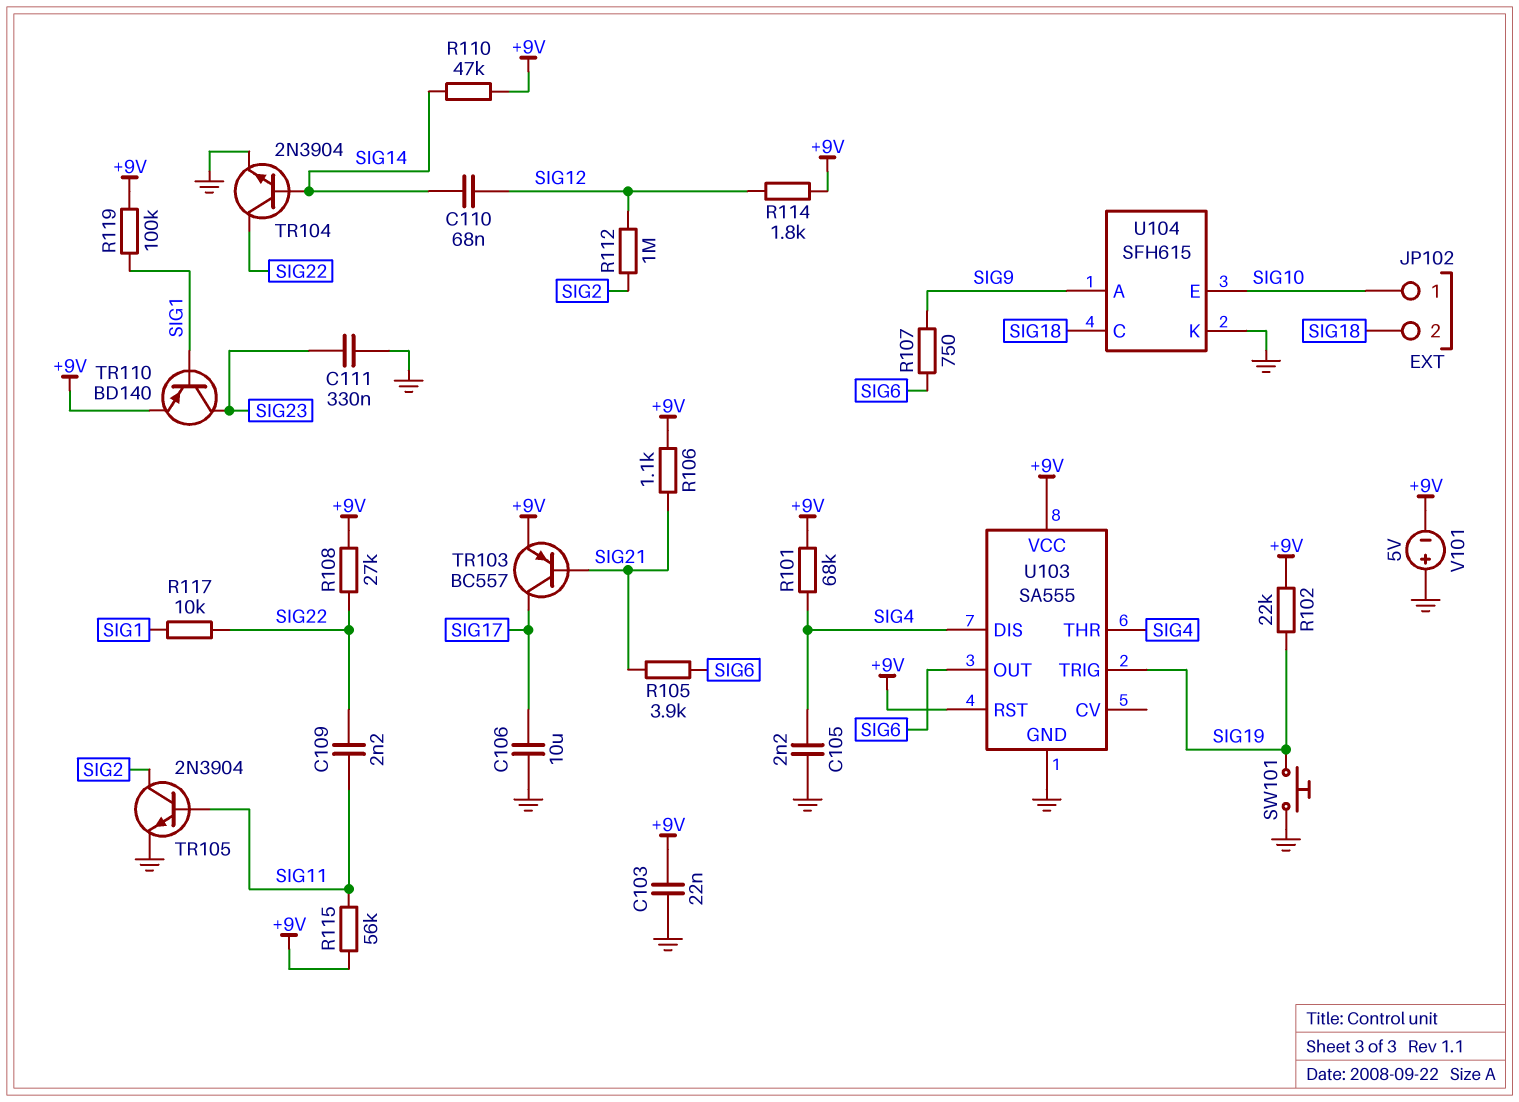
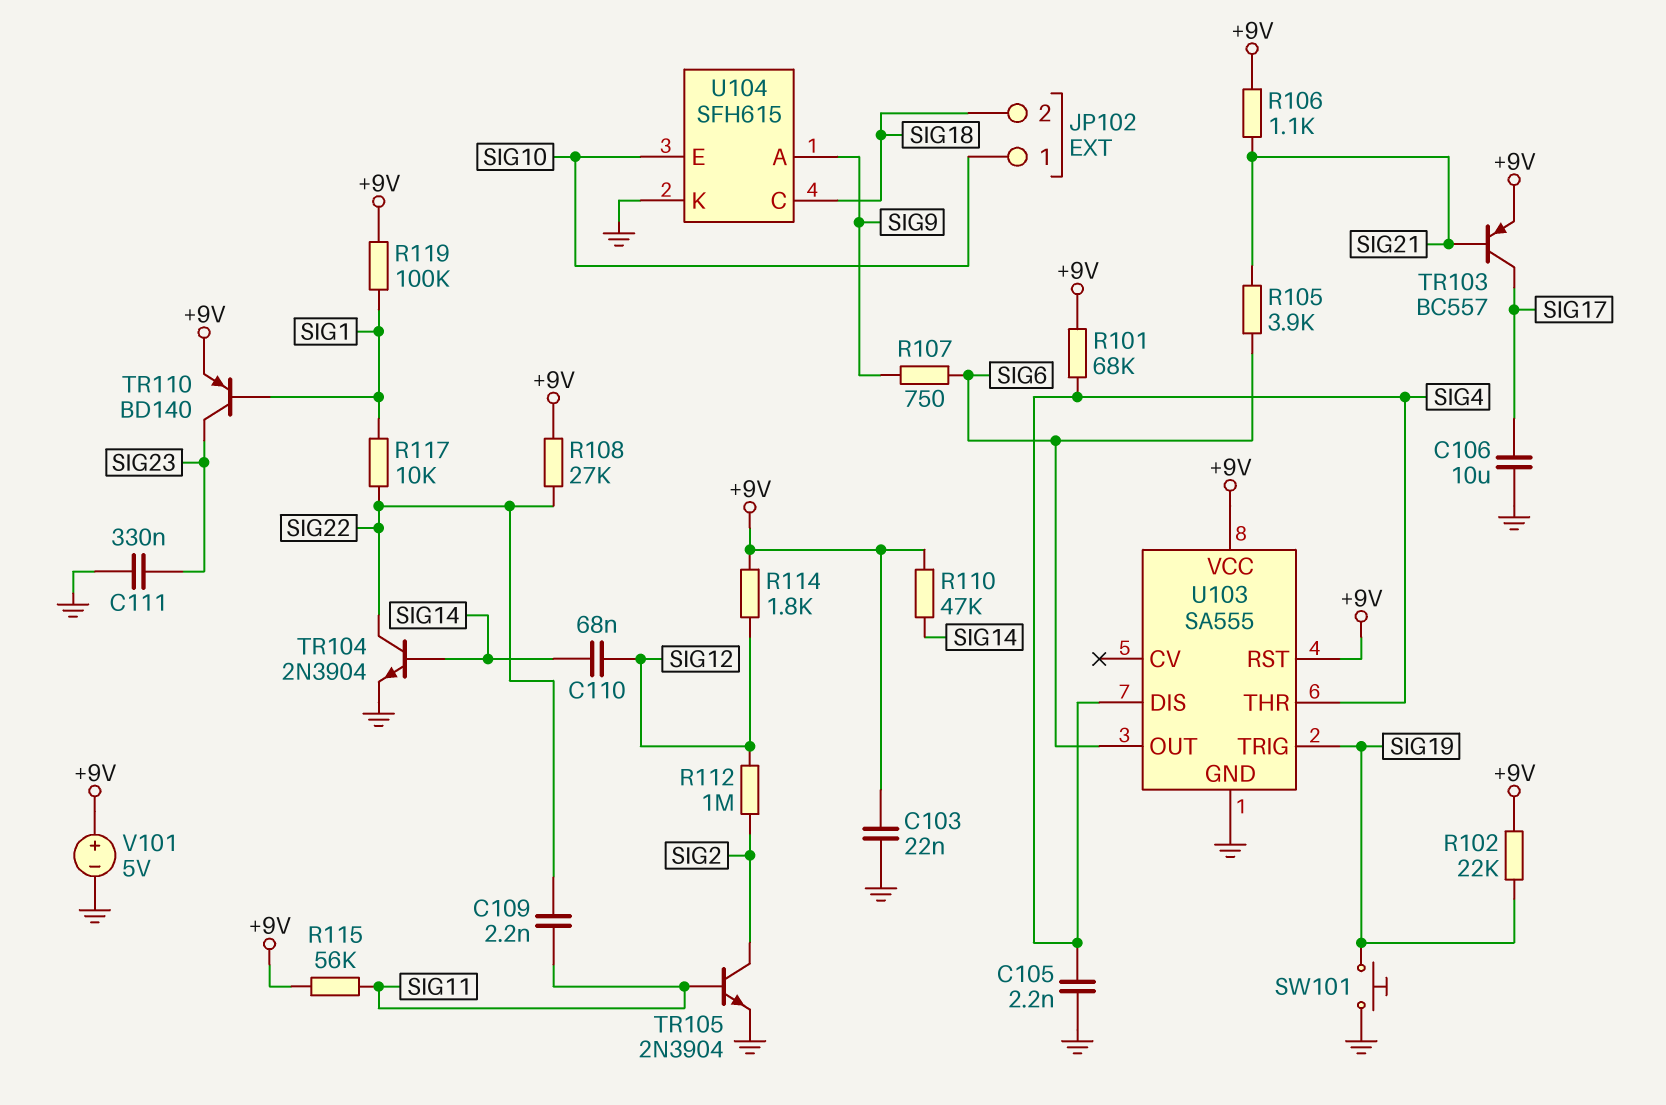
V101: 5V (plus GND, minus +9V) -> 5V (plus +9V, minus GND)

